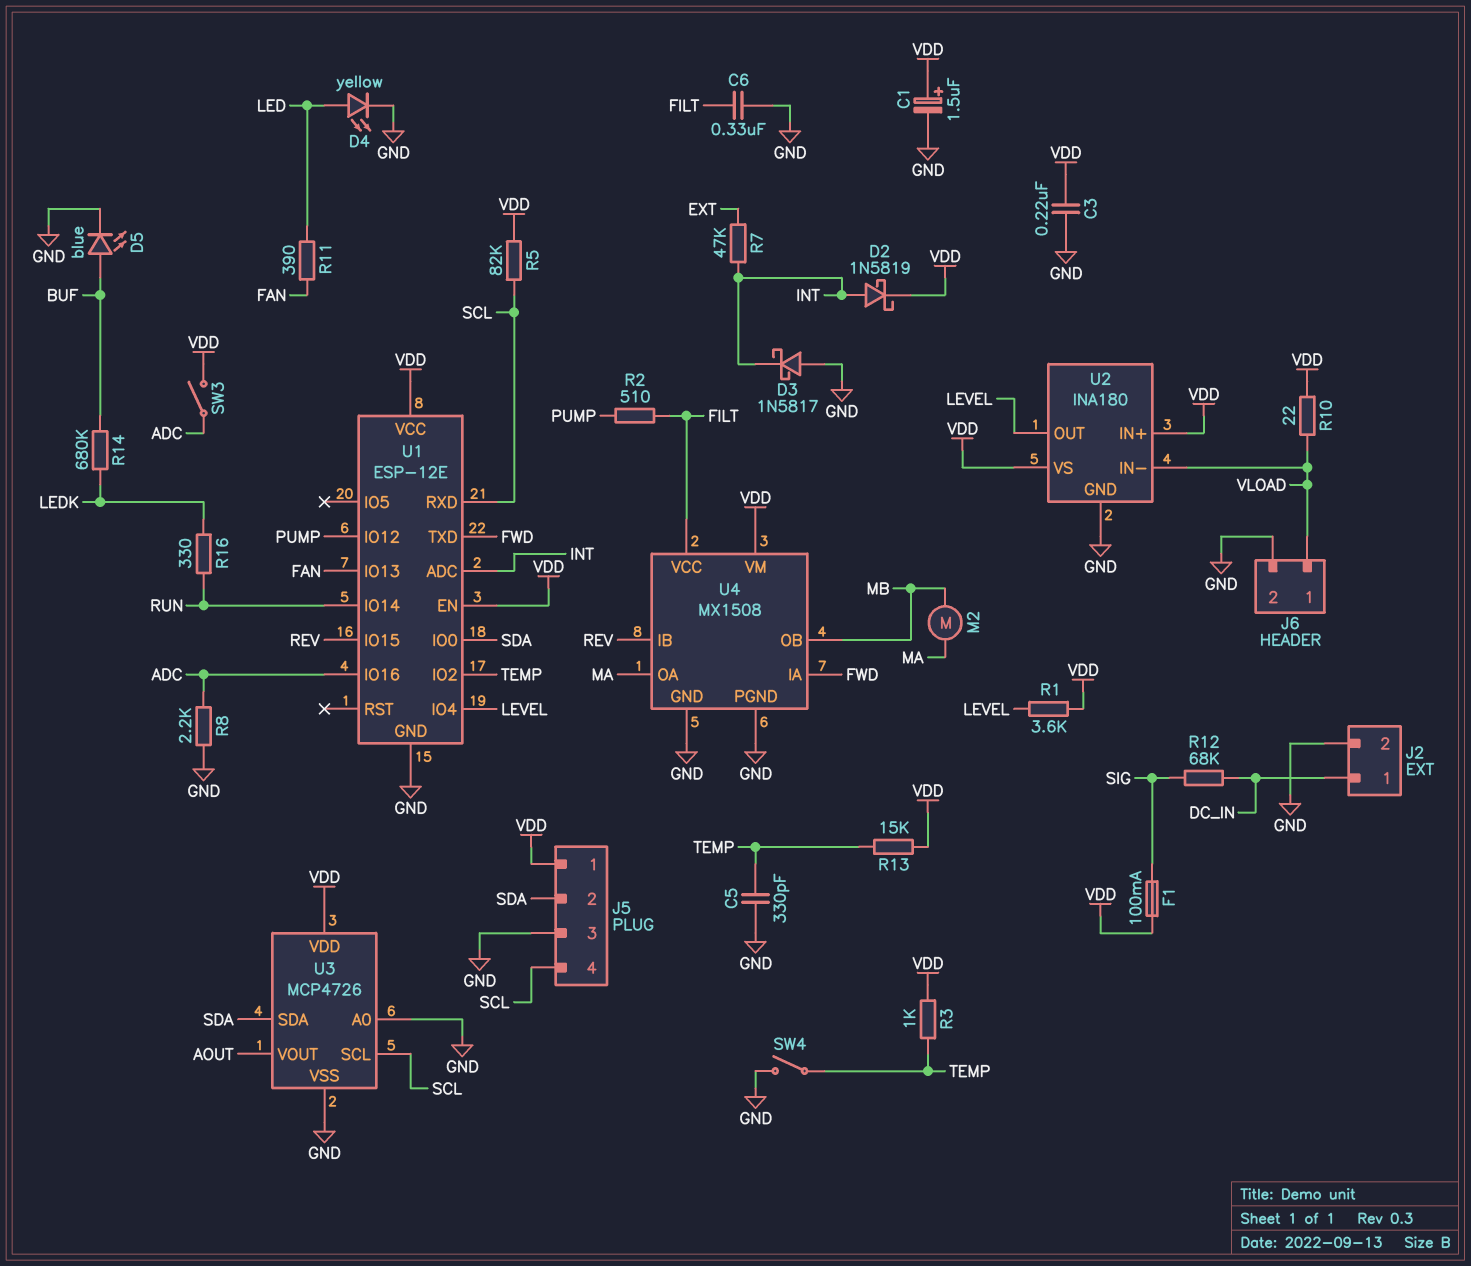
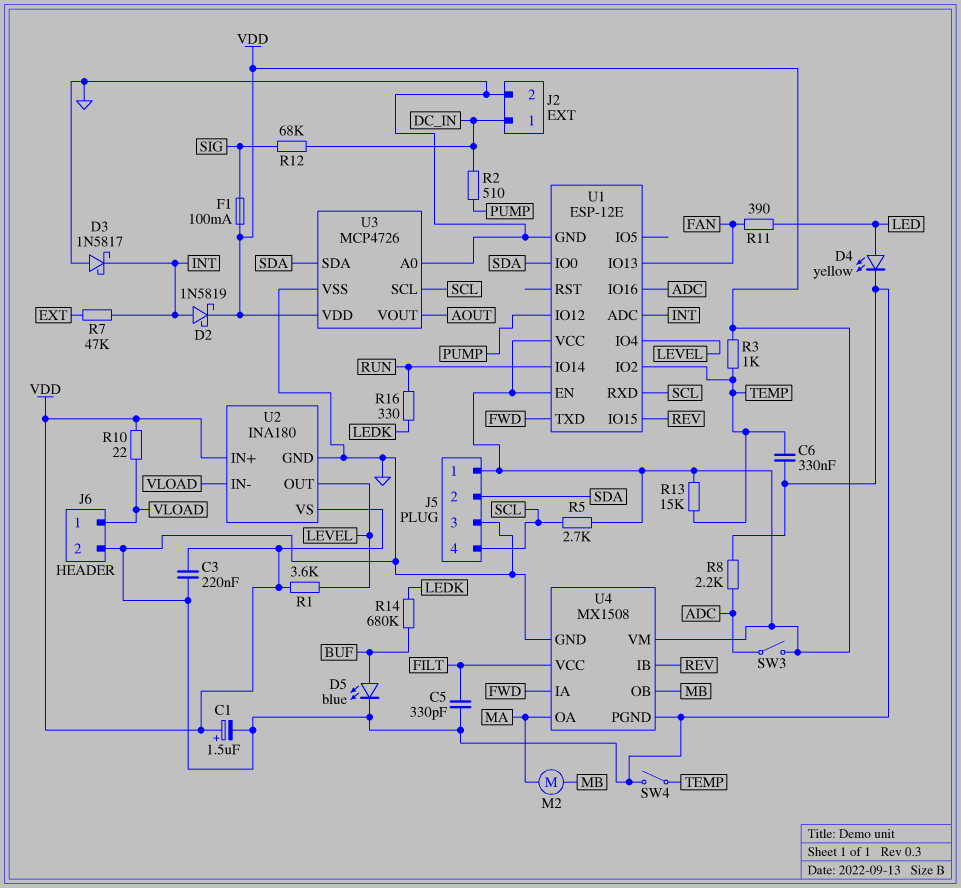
C5: 330pF (GND, TEMP) -> 330pF (FILT, GND)
C6: 330nF (FILT, GND) -> 330nF (GND, TEMP)
R2: 510 (FILT, PUMP) -> 510 (DC_IN, PUMP)
R5: 82k (SCL, VDD) -> 2.7k (SCL, VDD)

